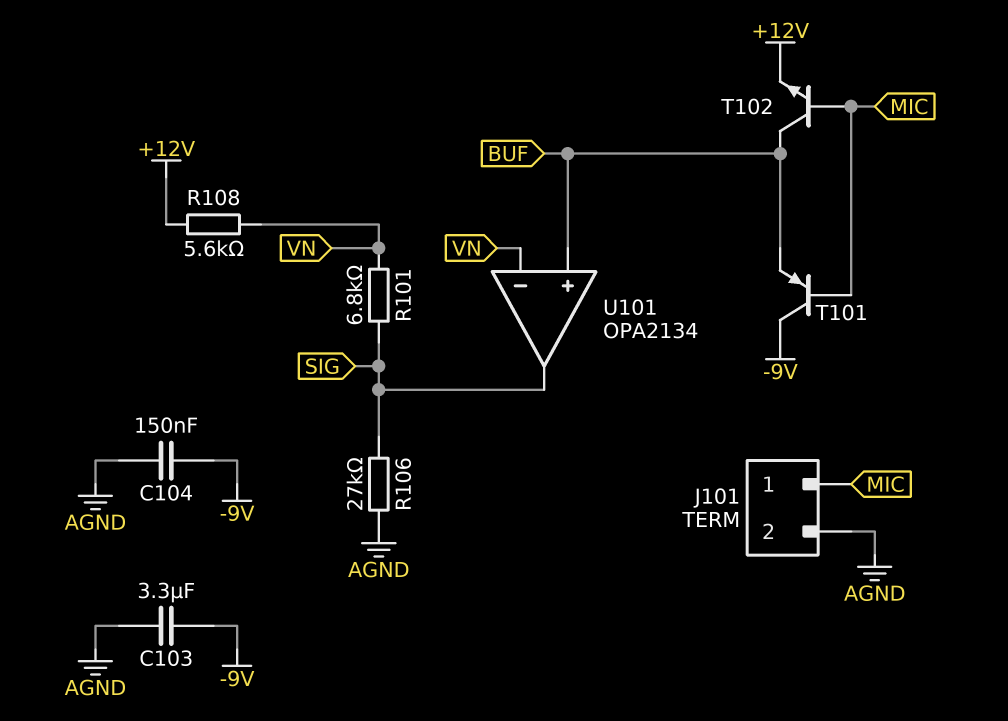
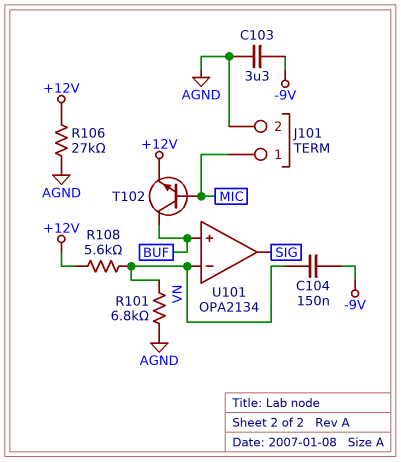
C104: 150nF (-9V, AGND) -> 150nF (-9V, VN)
R101: 6.8k (SIG, VN) -> 6.8k (AGND, VN)
R106: 27k (AGND, SIG) -> 27k (+12V, AGND)
T101: PNP (B MIC, C -9V, E BUF) -> none

